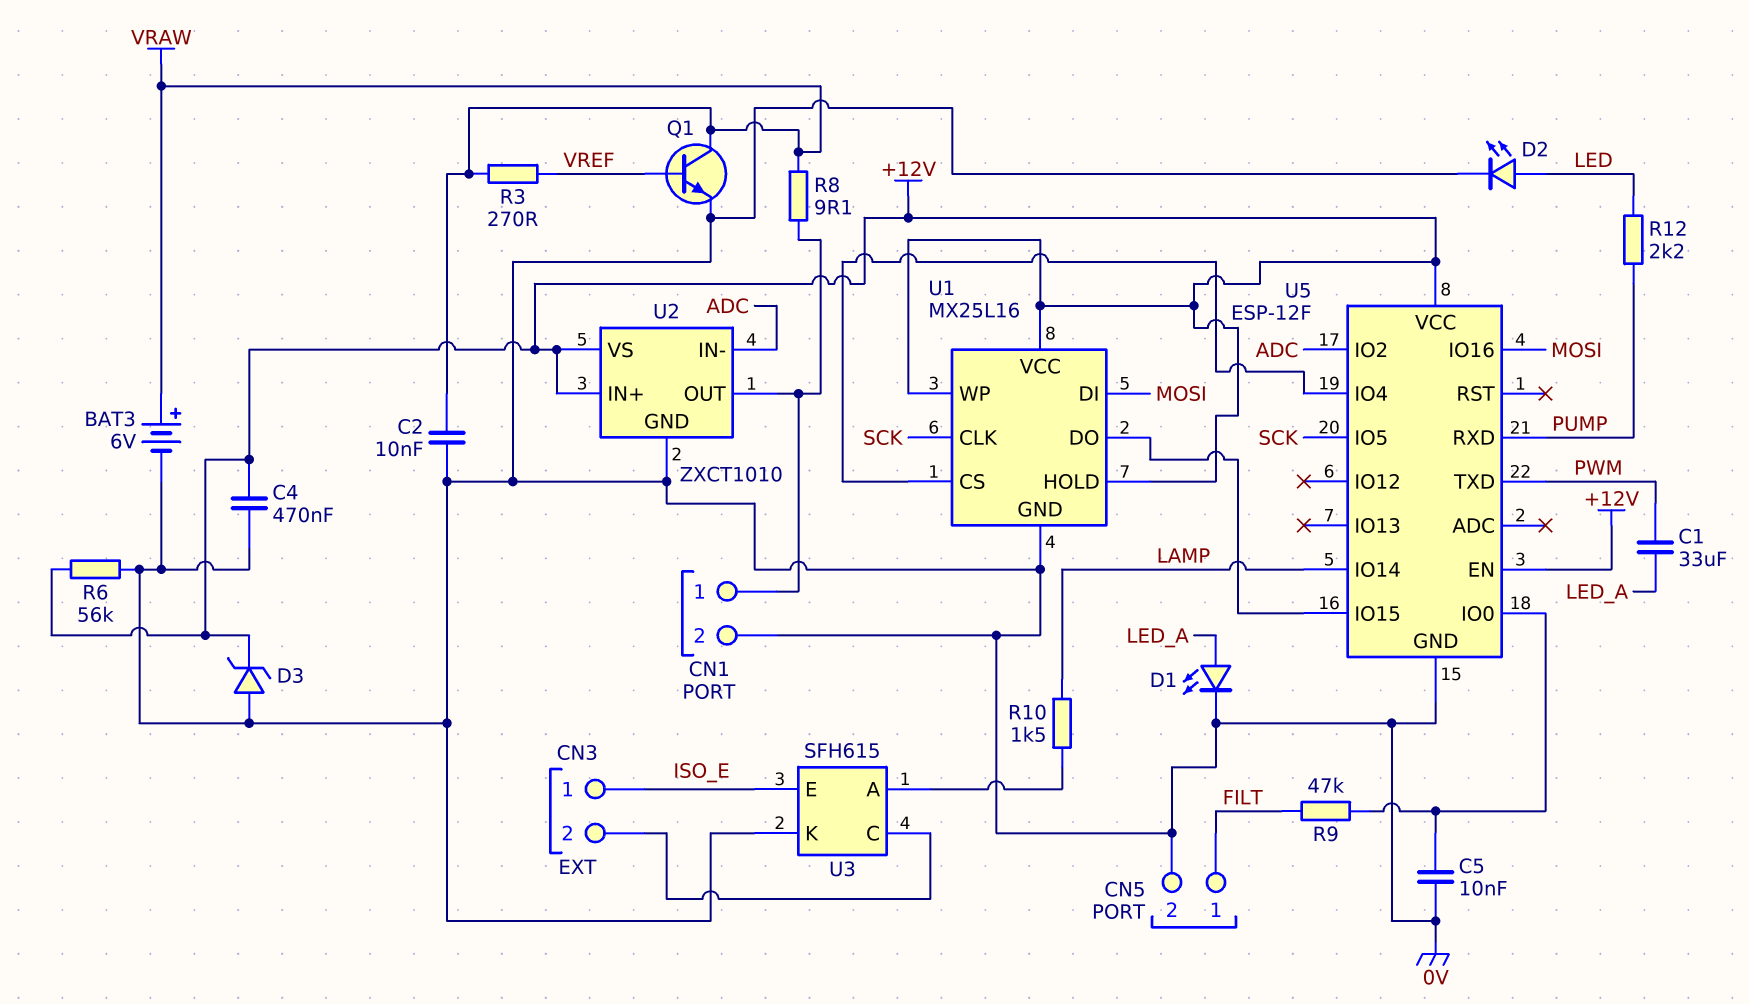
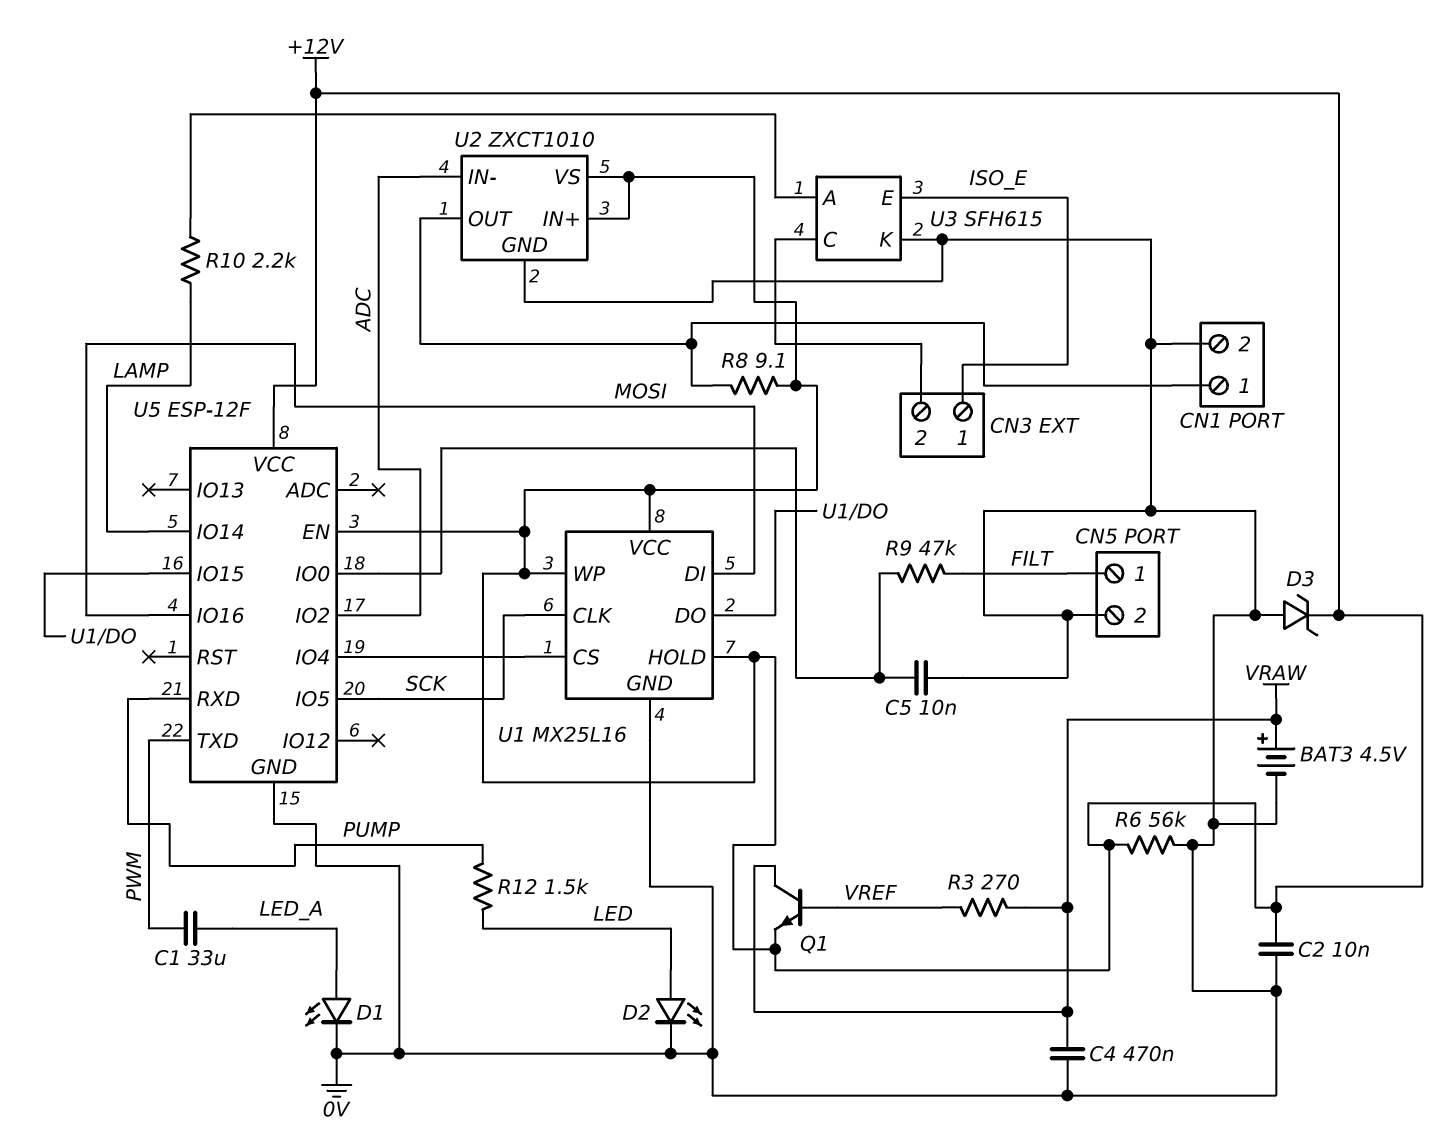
BAT3: 6V (plus VRAW, minus 0V) -> 4.5V (plus VRAW, minus 0V)
C2: 10nF (0V, VRAW) -> 10nF (+12V, 0V)
C4: 470nF (+12V, 0V) -> 470nF (0V, VRAW)
Q1: NPN (B VREF, C VRAW, E 0V) -> NPN (B VREF, C VRAW, E +12V)
R8: 9.1 (CN1/1, VRAW) -> 9.1 (+12V, CN1/1)
R10: 1.5k (LAMP, U3/A) -> 2.2k (LAMP, U3/A)
R12: 2.2k (LED, PUMP) -> 1.5k (LED, PUMP)

